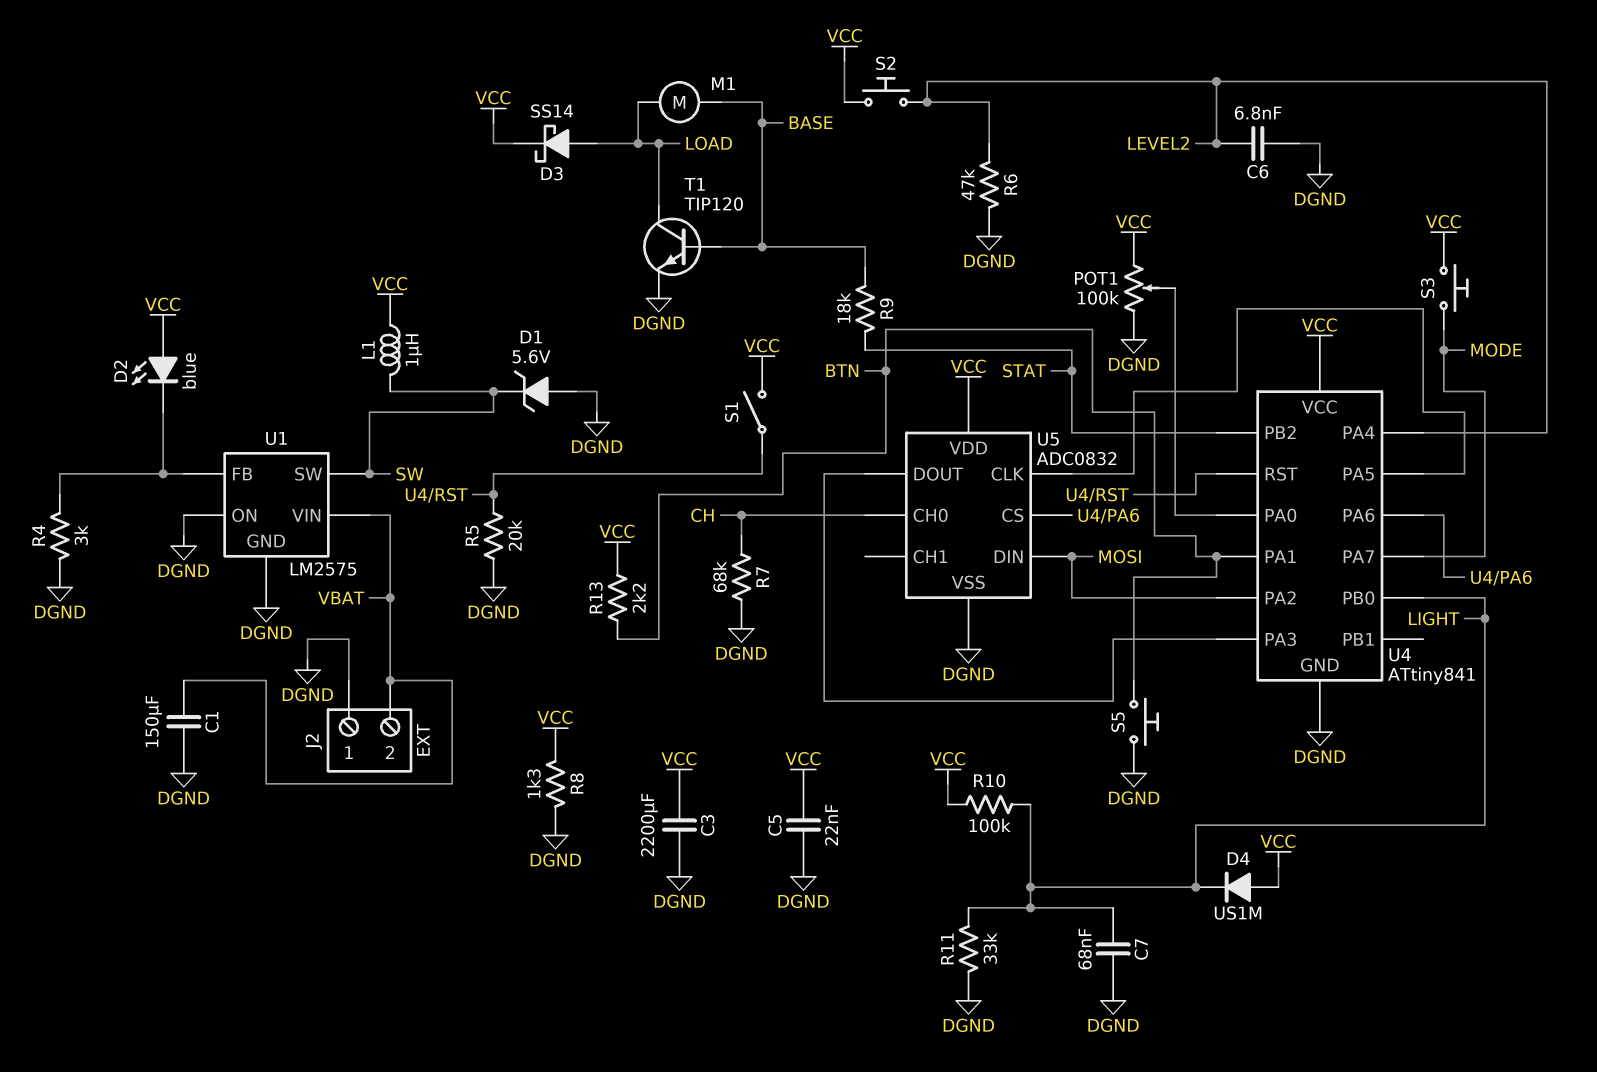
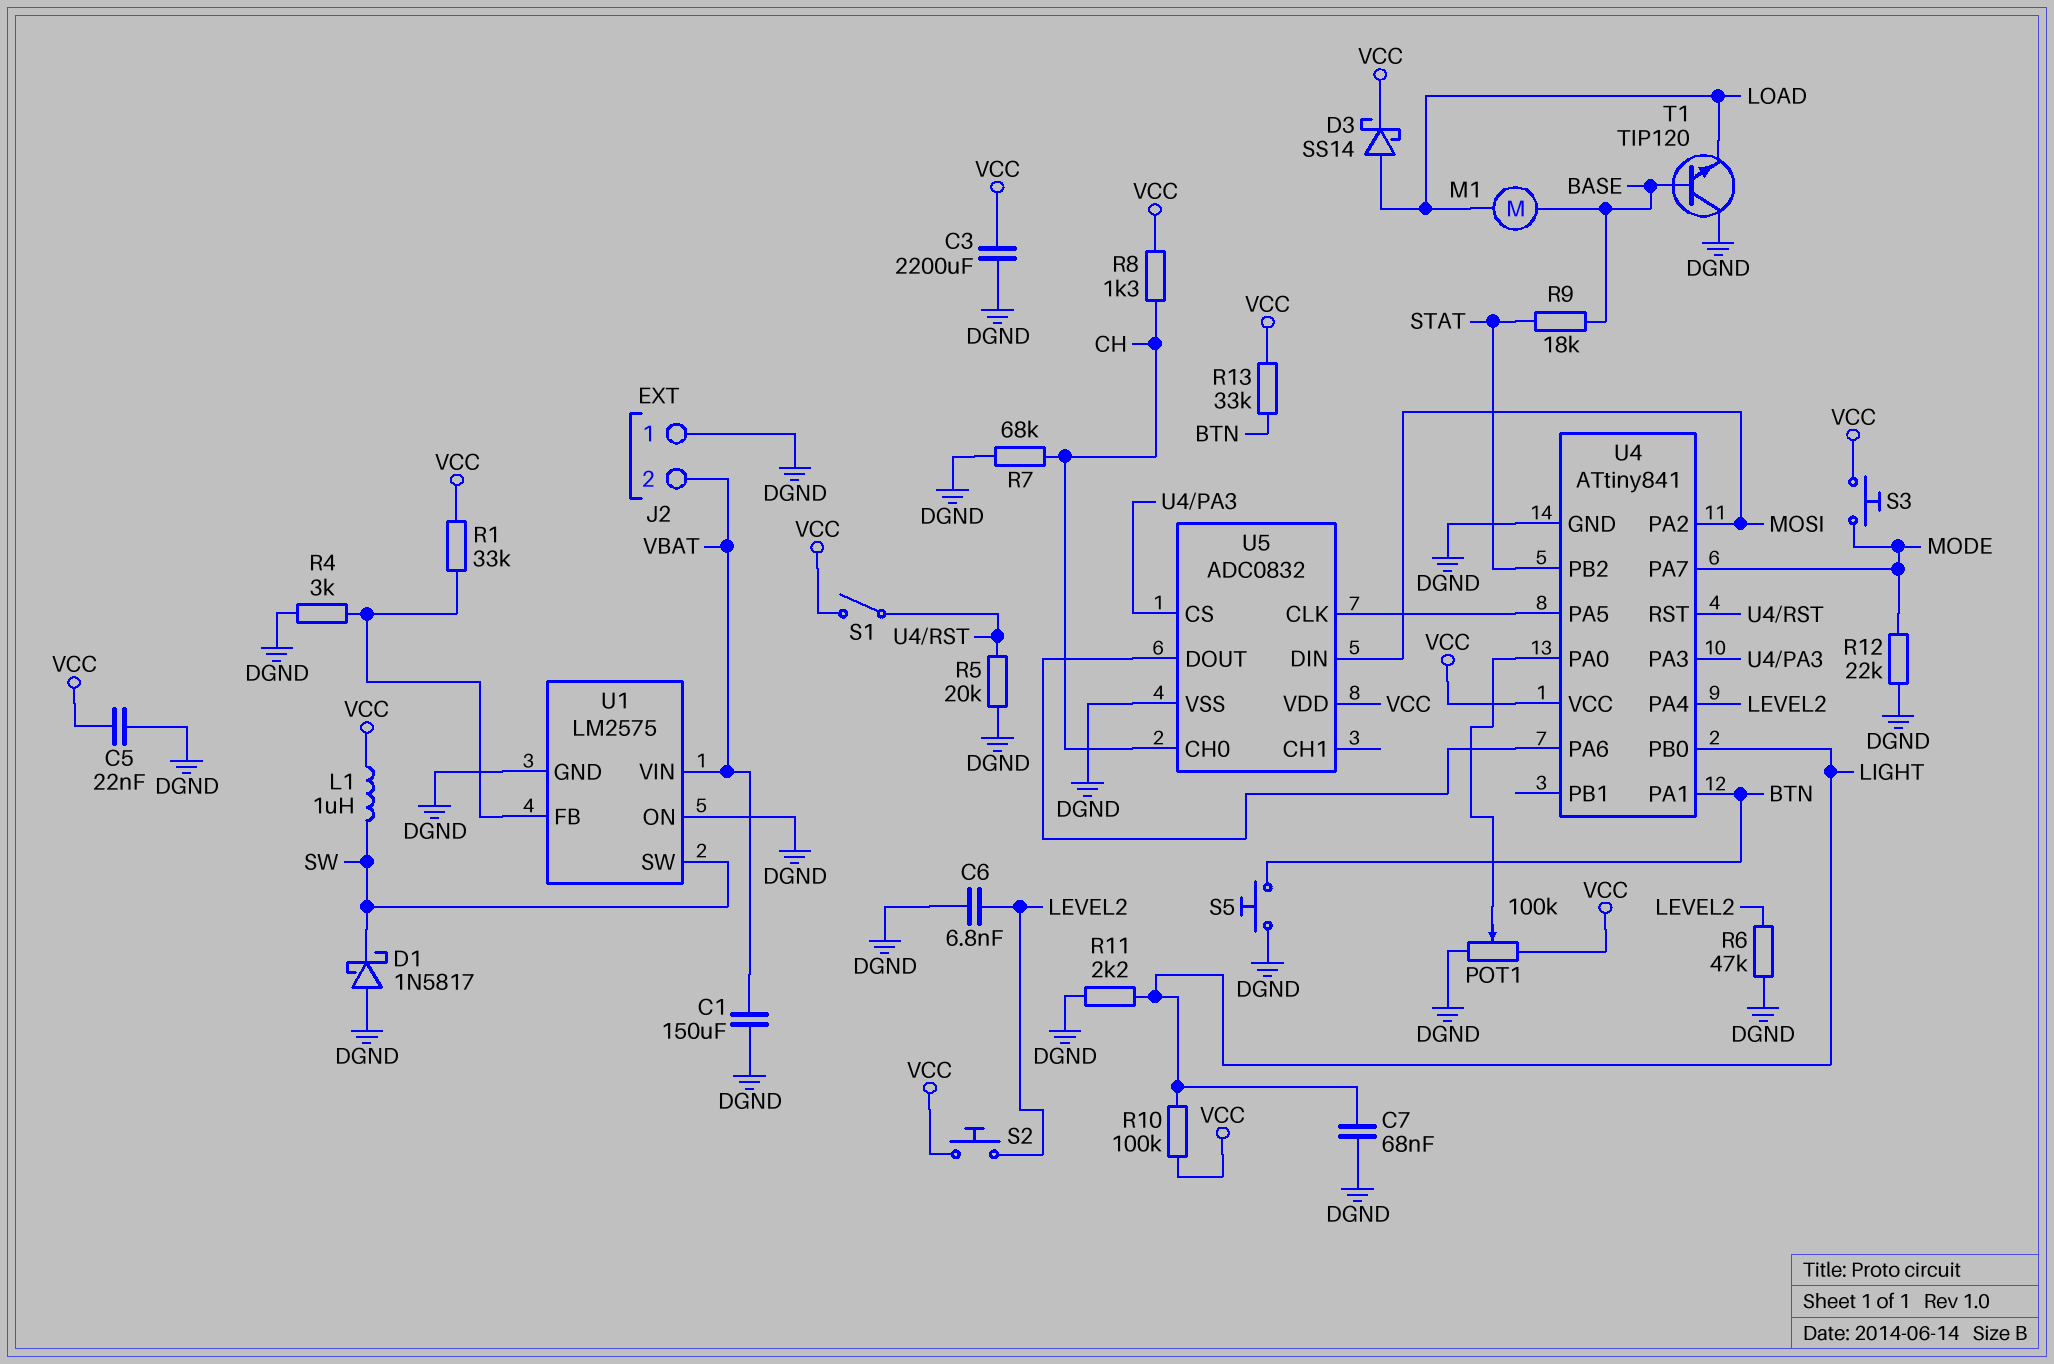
D1: zener 5.6V (A DGND, K SW) -> schottky 1N5817 (A DGND, K SW)
D2: LED blue (A VCC, K U1/FB) -> none
D4: diode US1M (A VCC, K LIGHT) -> none
R1: none -> 33k (U1/FB, VCC)
R8: 1.3k (DGND, VCC) -> 1.3k (CH, VCC)
R11: 33k (DGND, LIGHT) -> 2.2k (DGND, LIGHT)
R12: none -> 22k (DGND, MODE)
R13: 2.2k (BTN, VCC) -> 33k (BTN, VCC)
T1: NPN TIP120 (B BASE, C LOAD, E DGND) -> NPN TIP120 (B BASE, C DGND, E LOAD)
U5 pin CS: U4/PA6 -> U4/PA3
U5 pin DOUT: U4/PA3 -> U4/PA6

